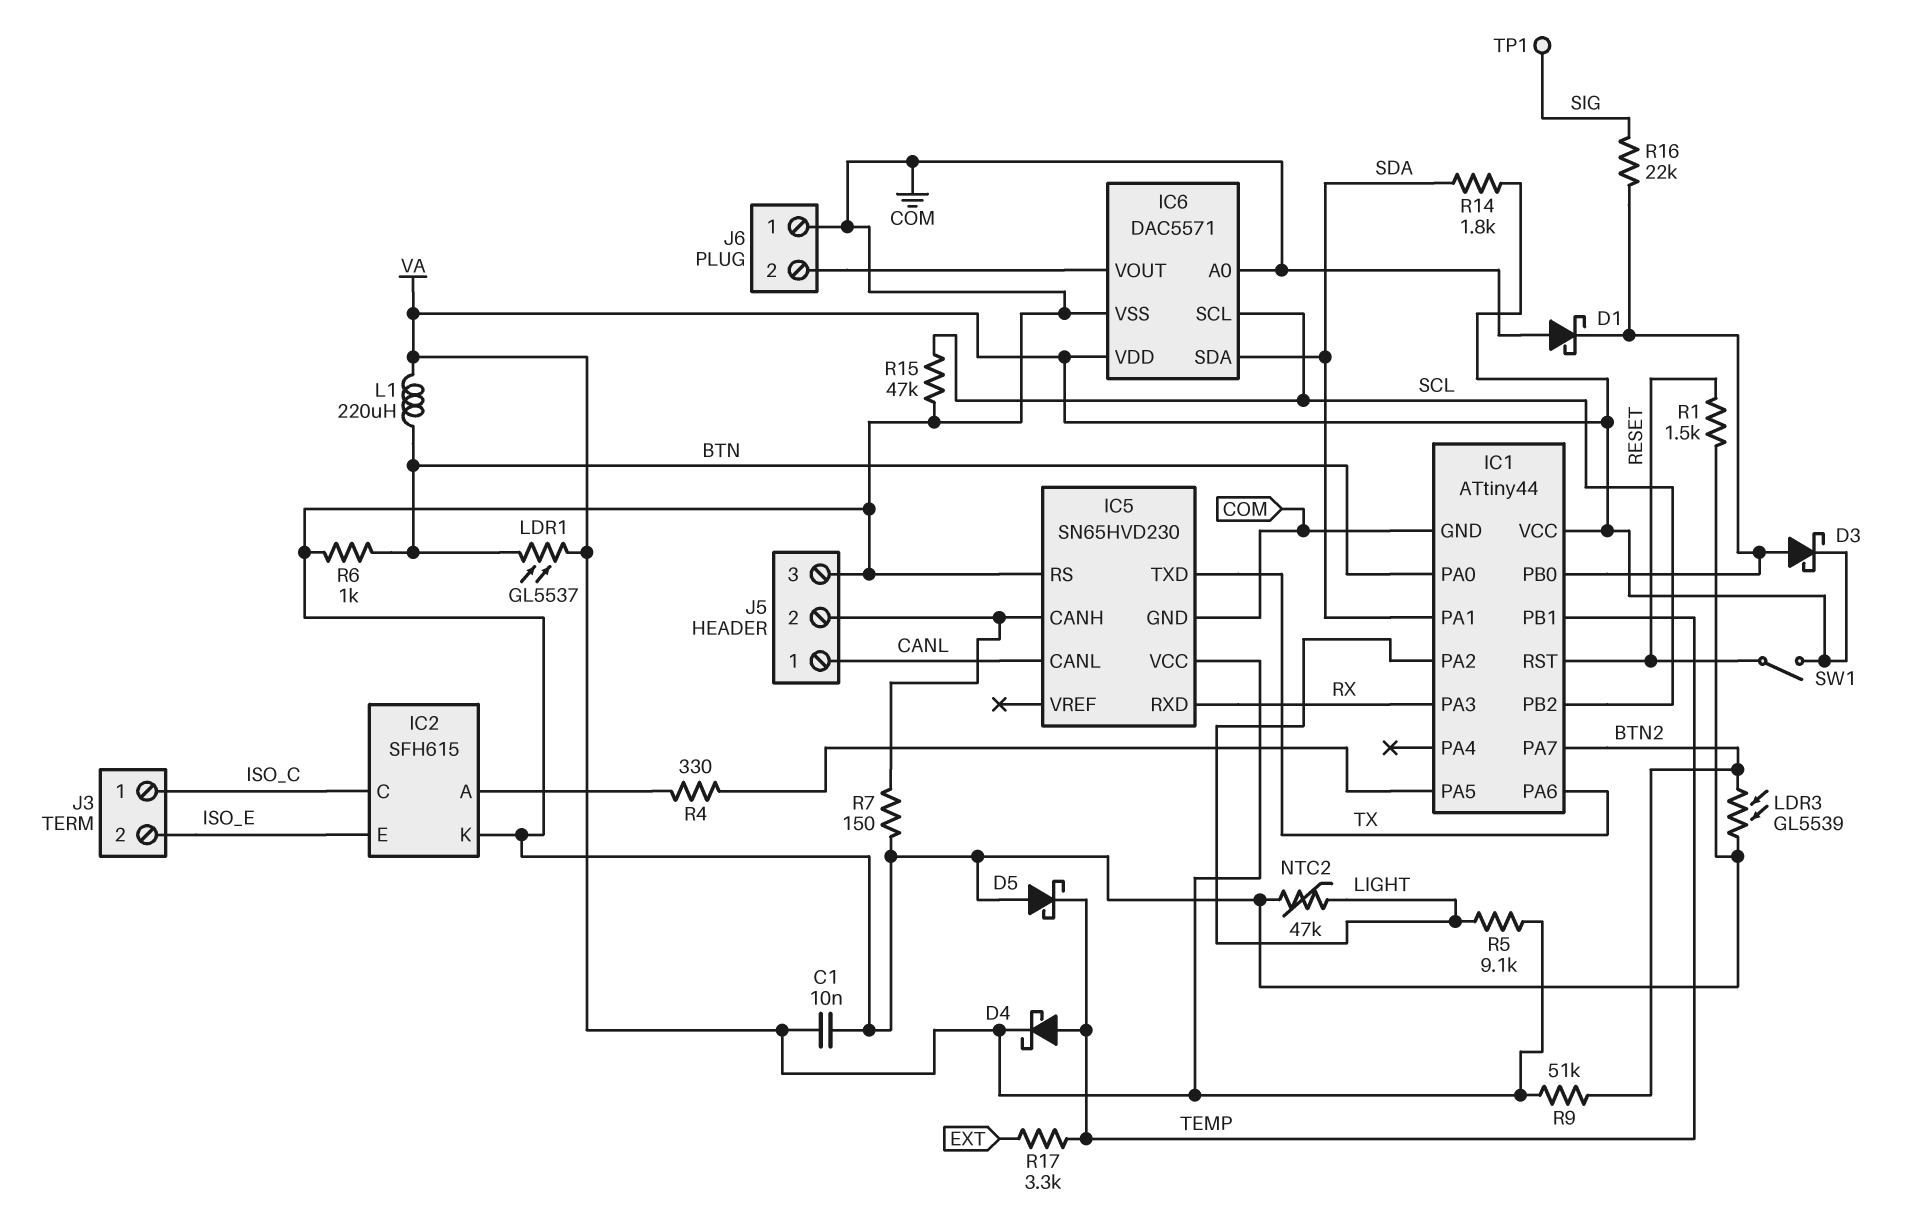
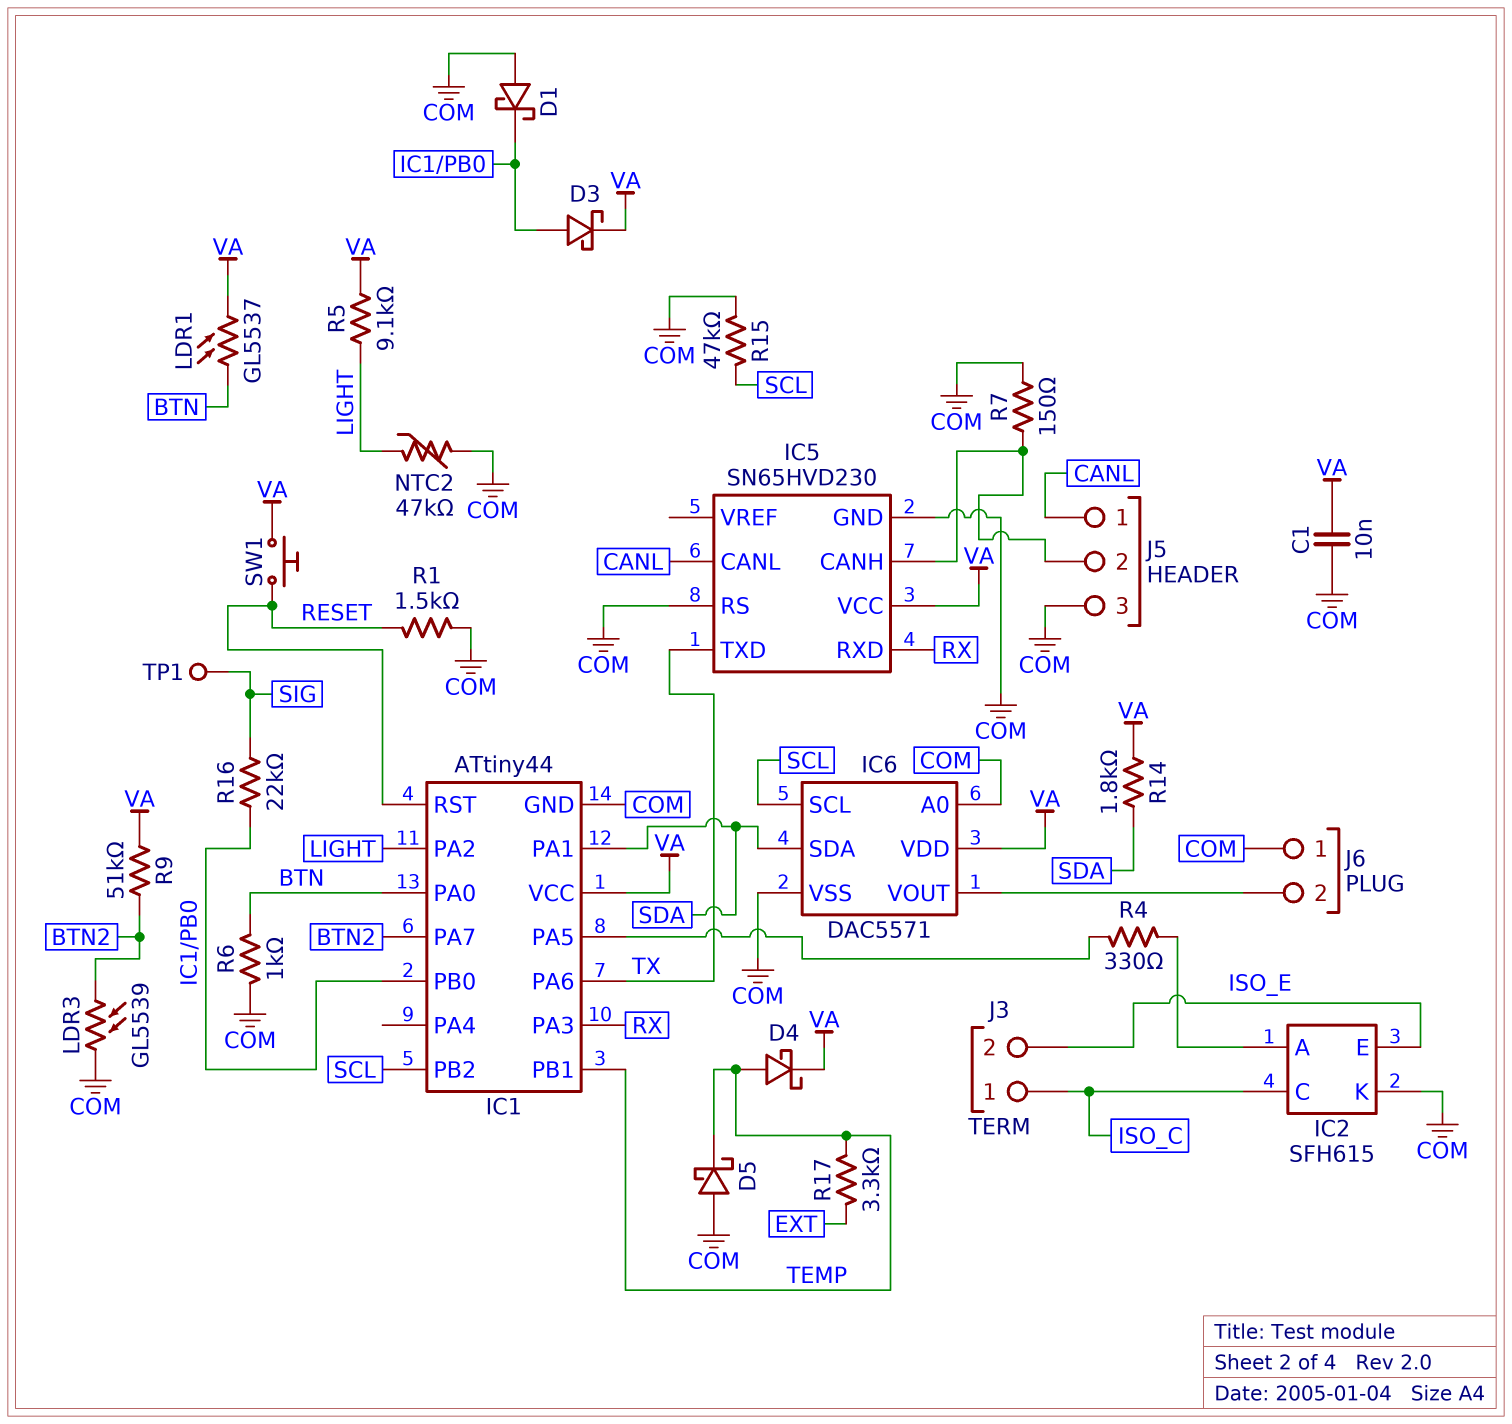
L1: 220uH (BTN, VA) -> none
SW1: switch (RESET, VA) -> button (RESET, VA)

